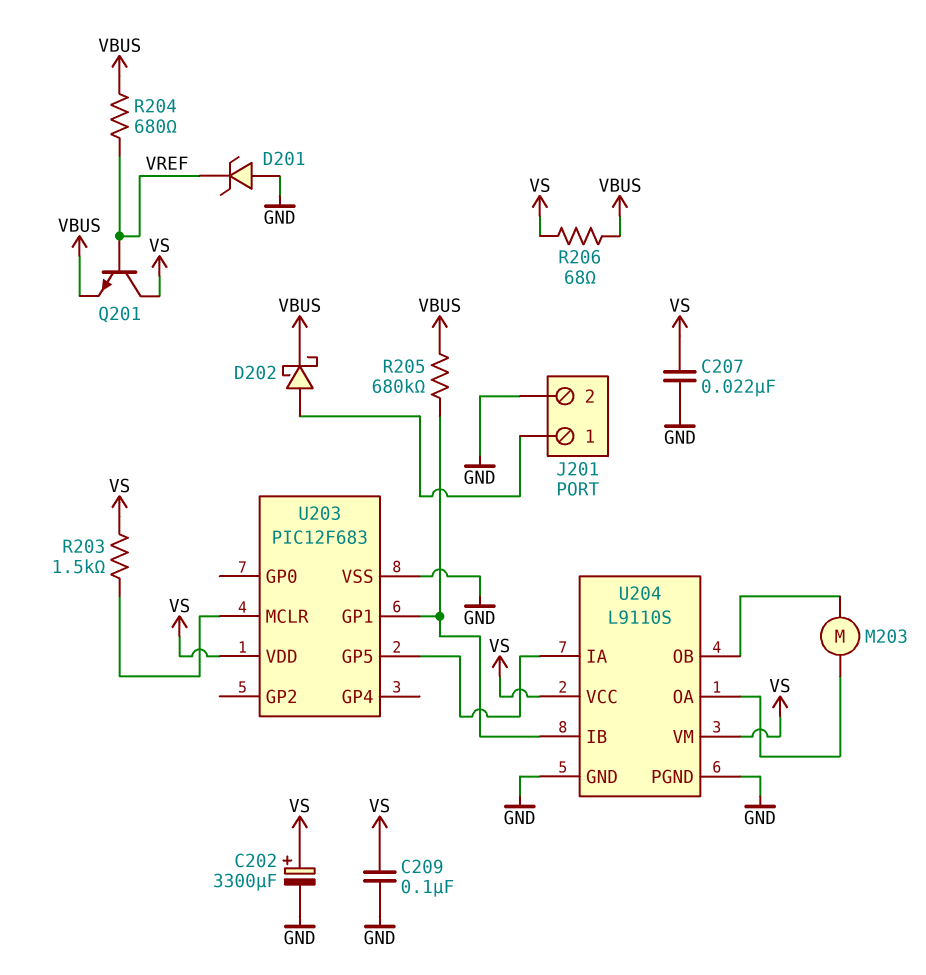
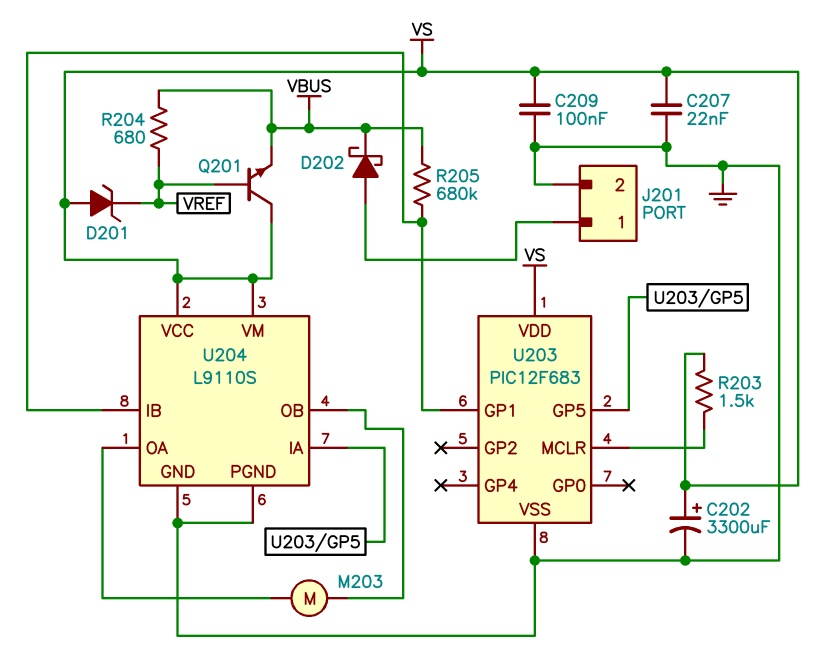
D201: zener (A GND, K VREF) -> zener (A VS, K VREF)
R206: 68 (VBUS, VS) -> none

